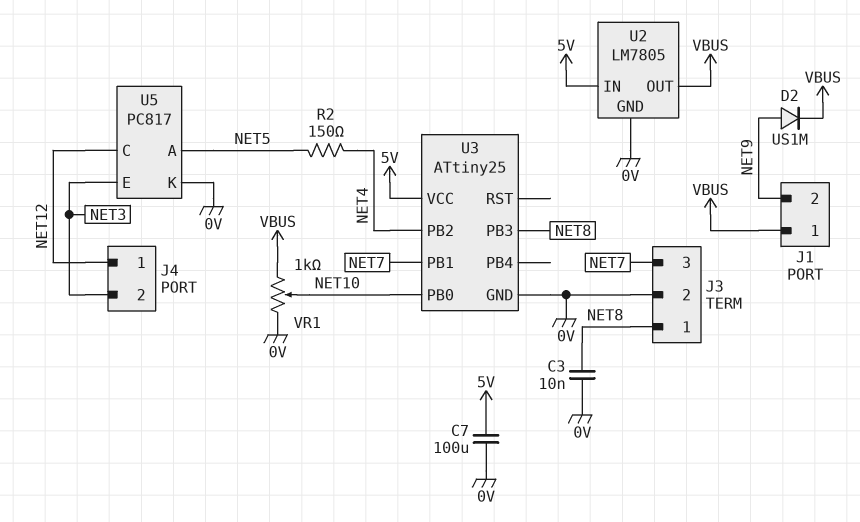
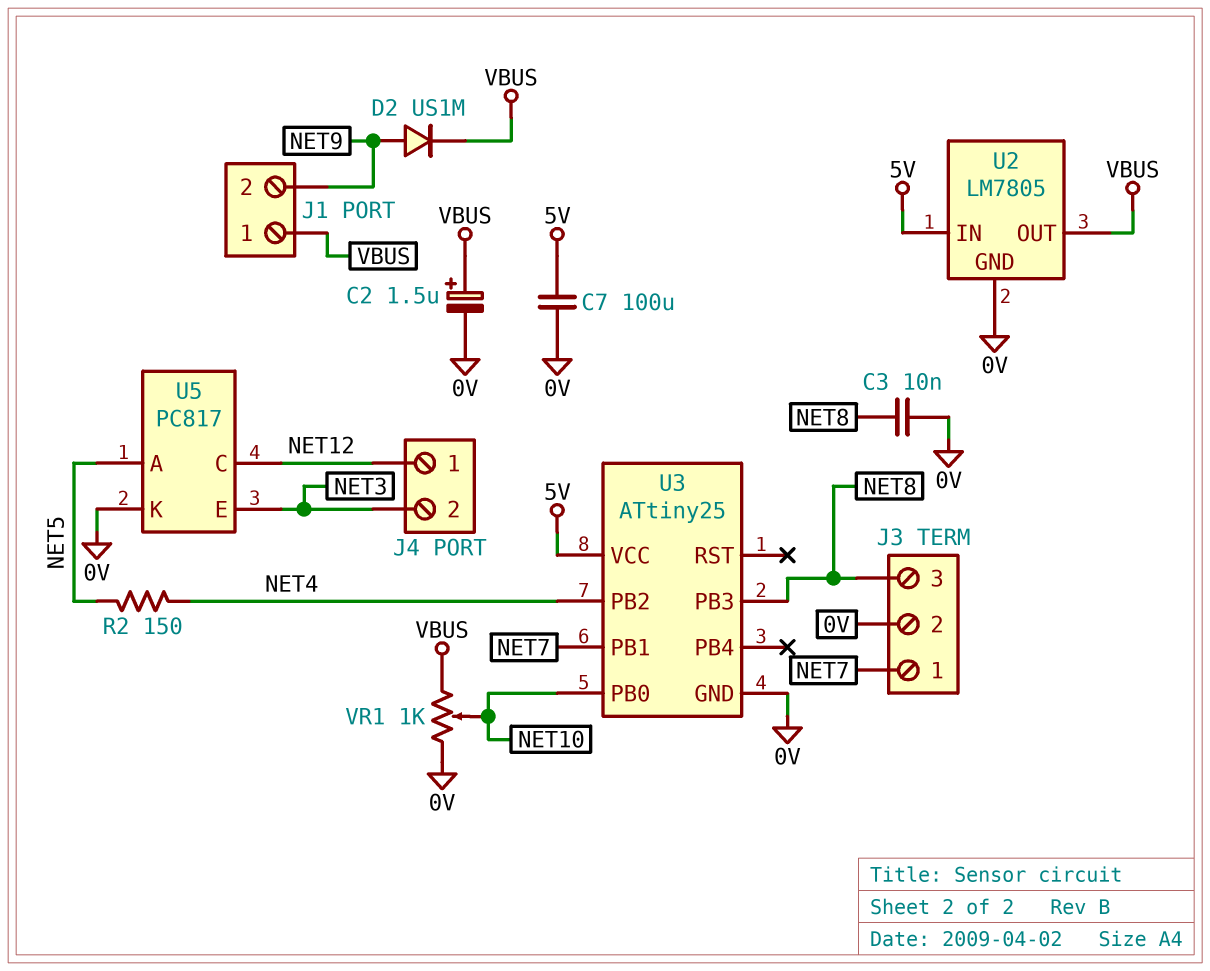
C2: none -> 1.5uF (plus VBUS, minus 0V)
J3 pin 1: NET8 -> NET7
J3 pin 3: NET7 -> NET8

